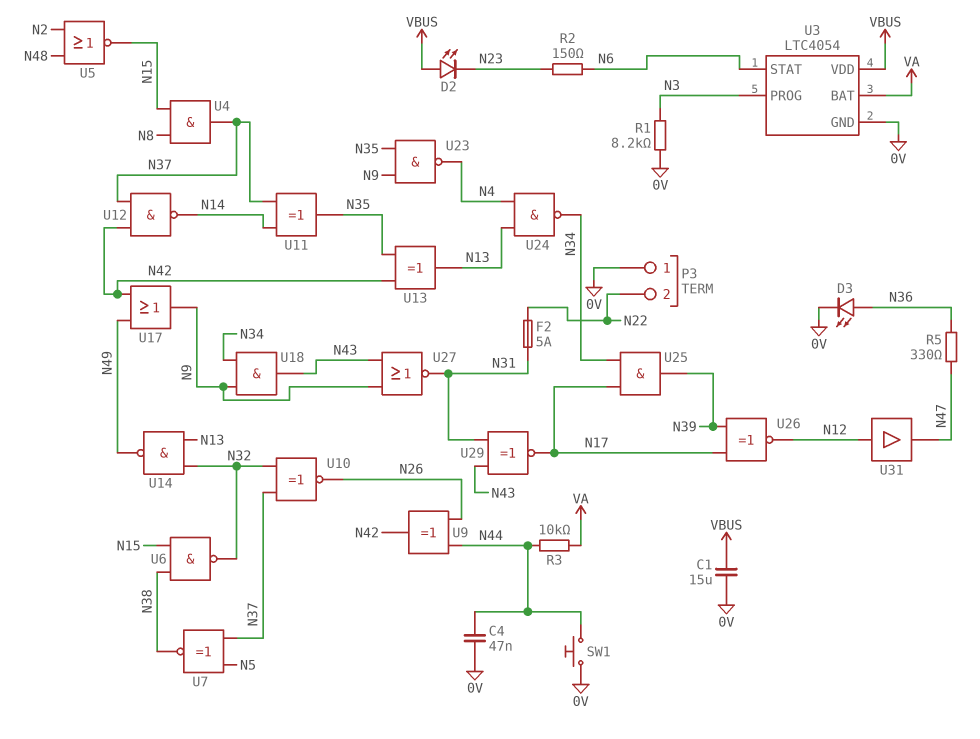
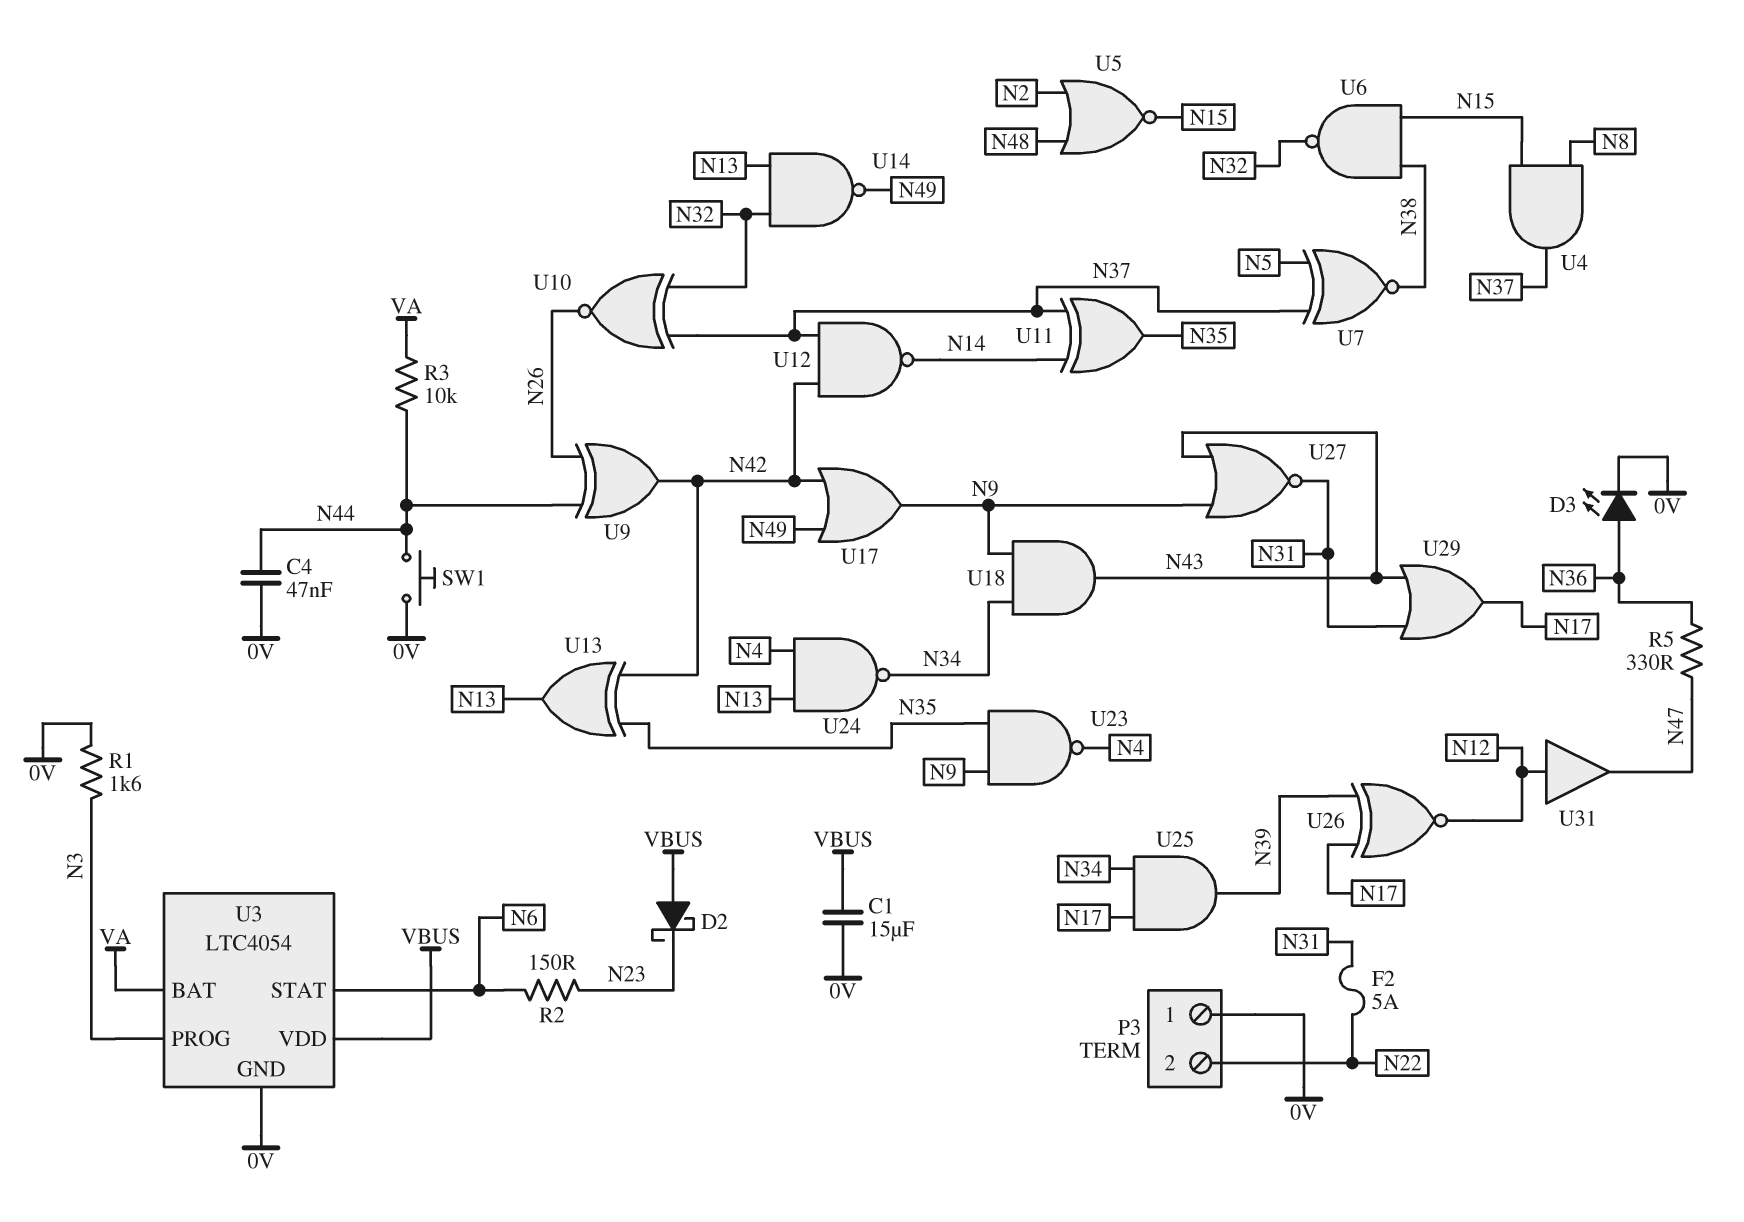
D2: LED (A VBUS, K N23) -> schottky (A VBUS, K N23)
R1: 8.2k (0V, N3) -> 1.6k (0V, N3)
U29: XNOR (in N31, in N43, out N17) -> OR (in N31, in N43, out N17)

